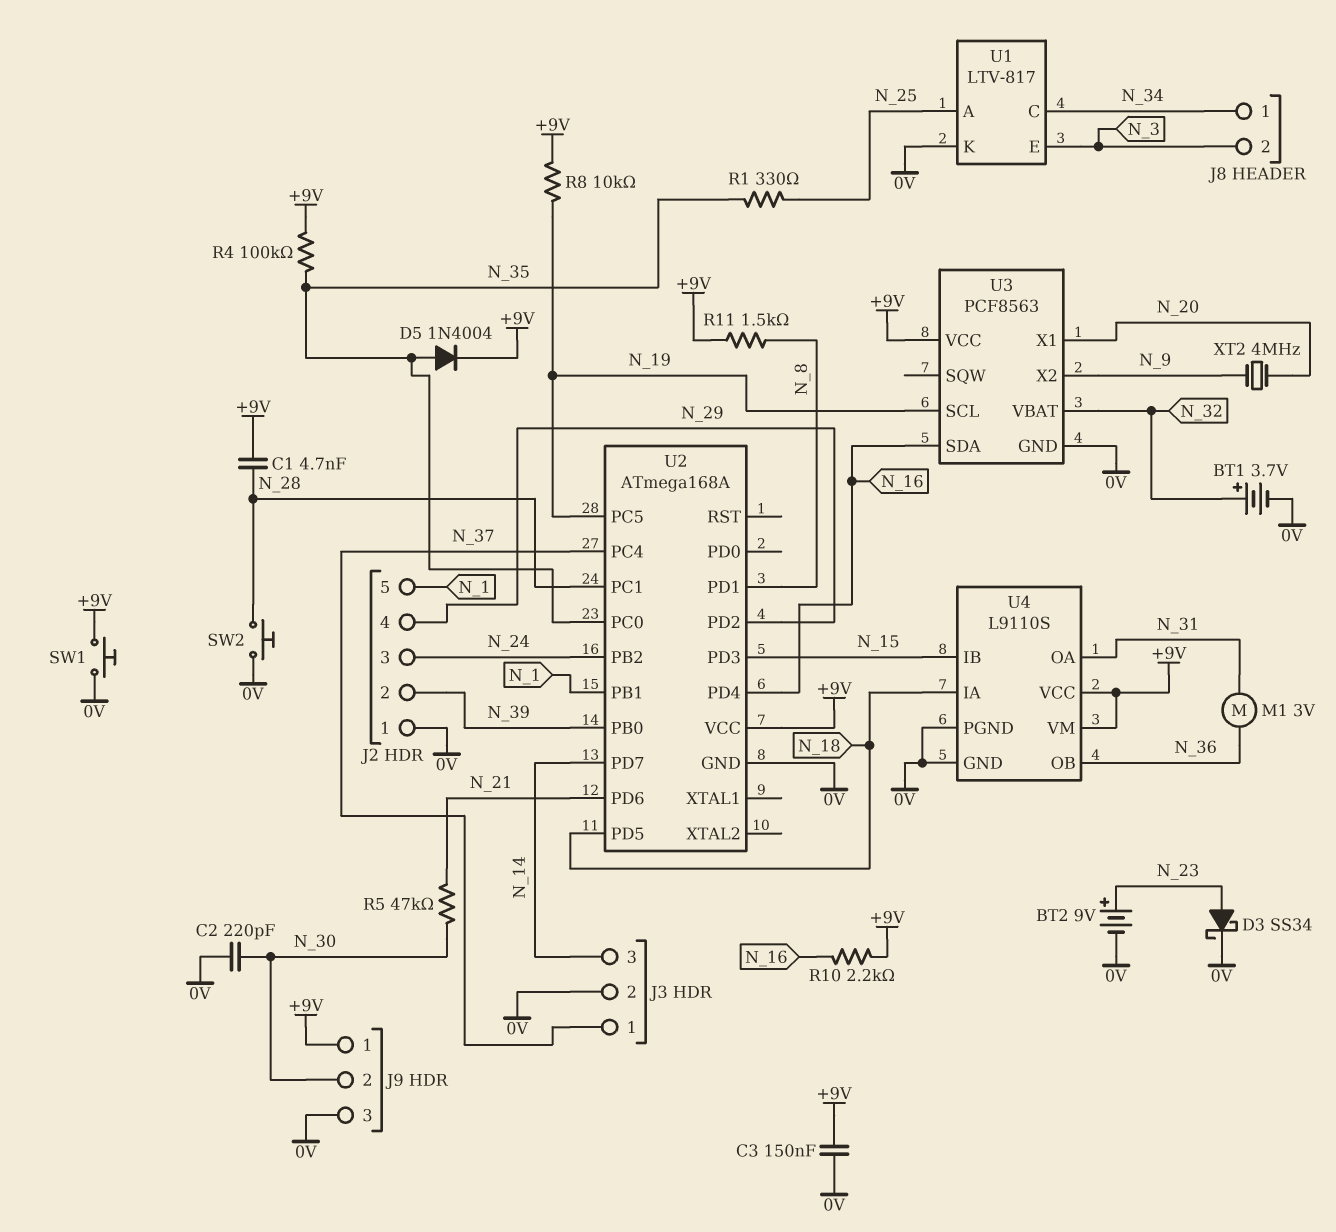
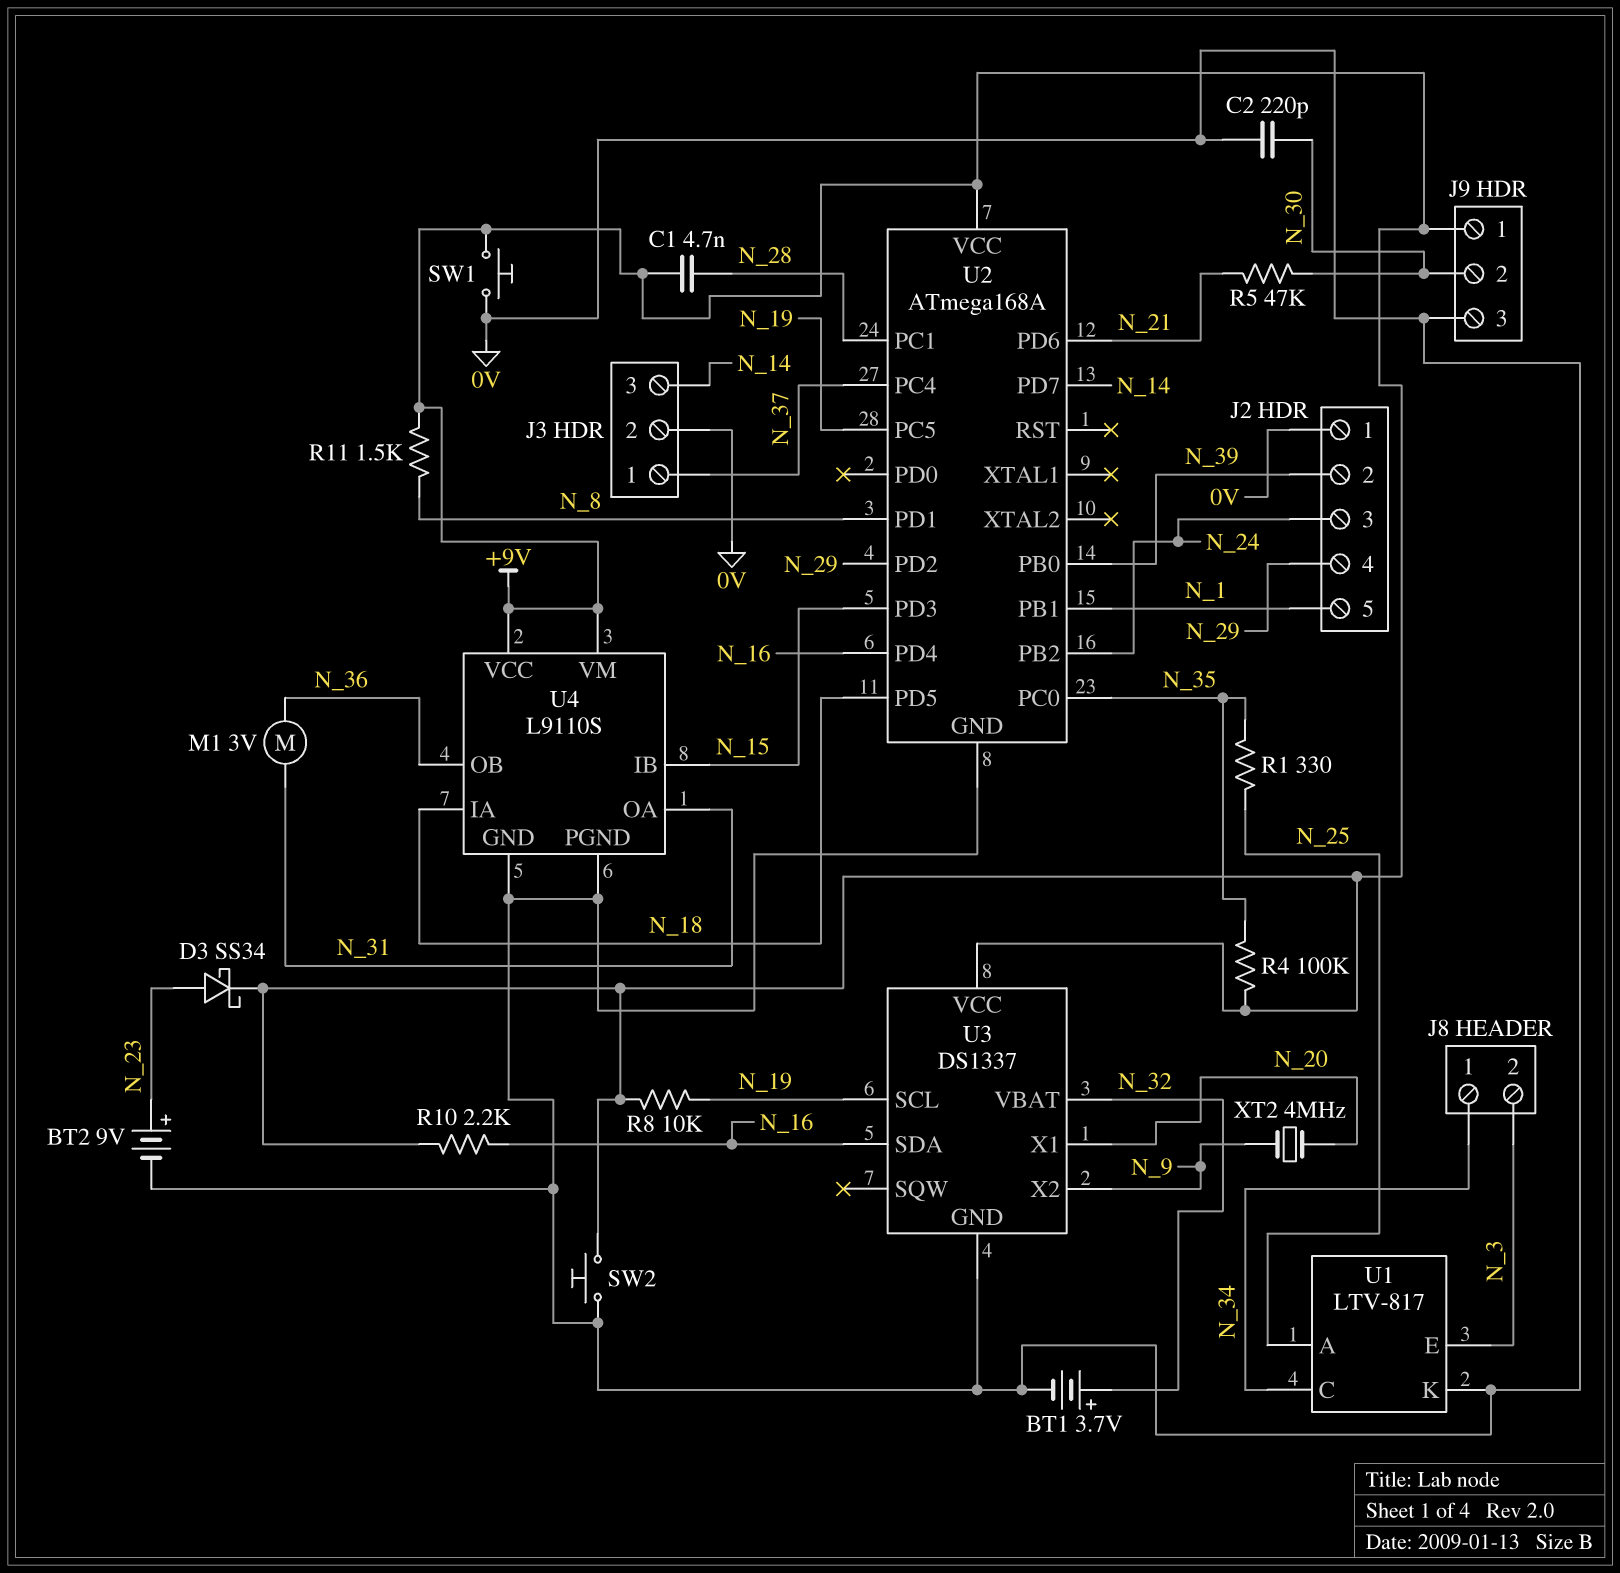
C3: 150nF (+9V, 0V) -> none
D3: schottky SS34 (A N_23, K 0V) -> schottky SS34 (A N_23, K +9V)
D5: diode 1N4004 (A N_35, K +9V) -> none
SW2: button (0V, N_28) -> button (+9V, 0V)
U3: PCF8563 -> DS1337

